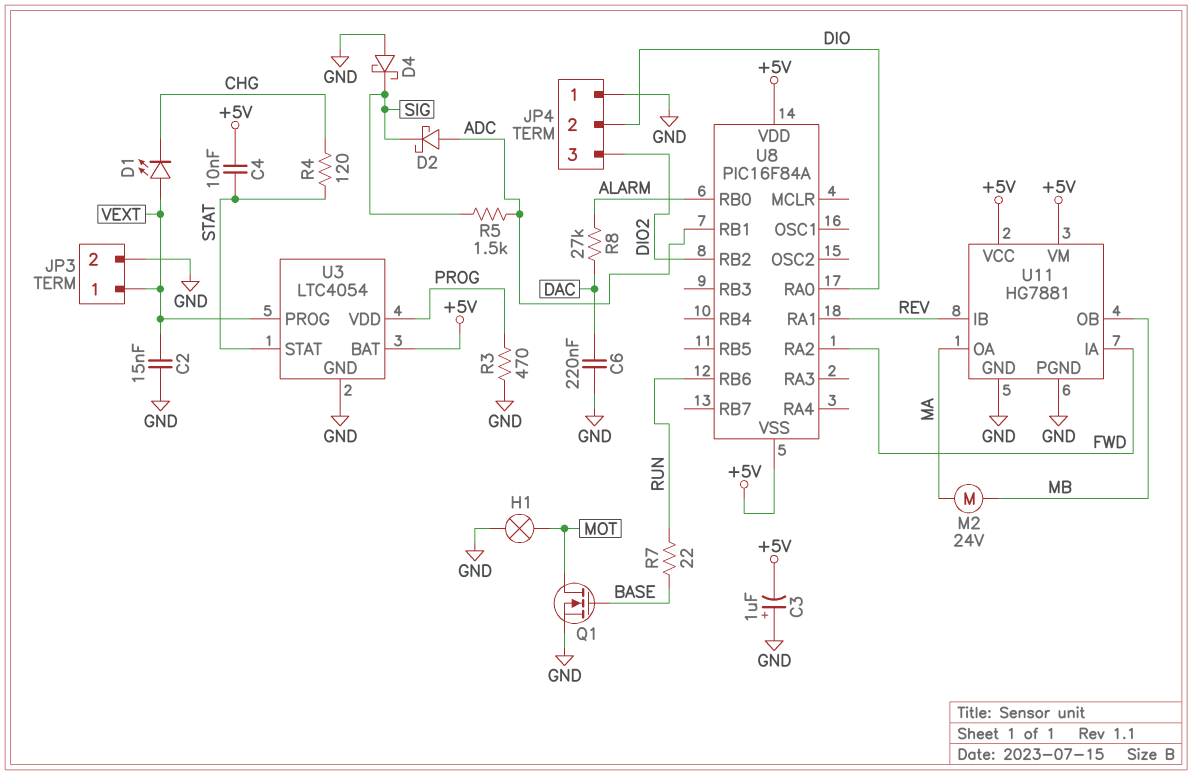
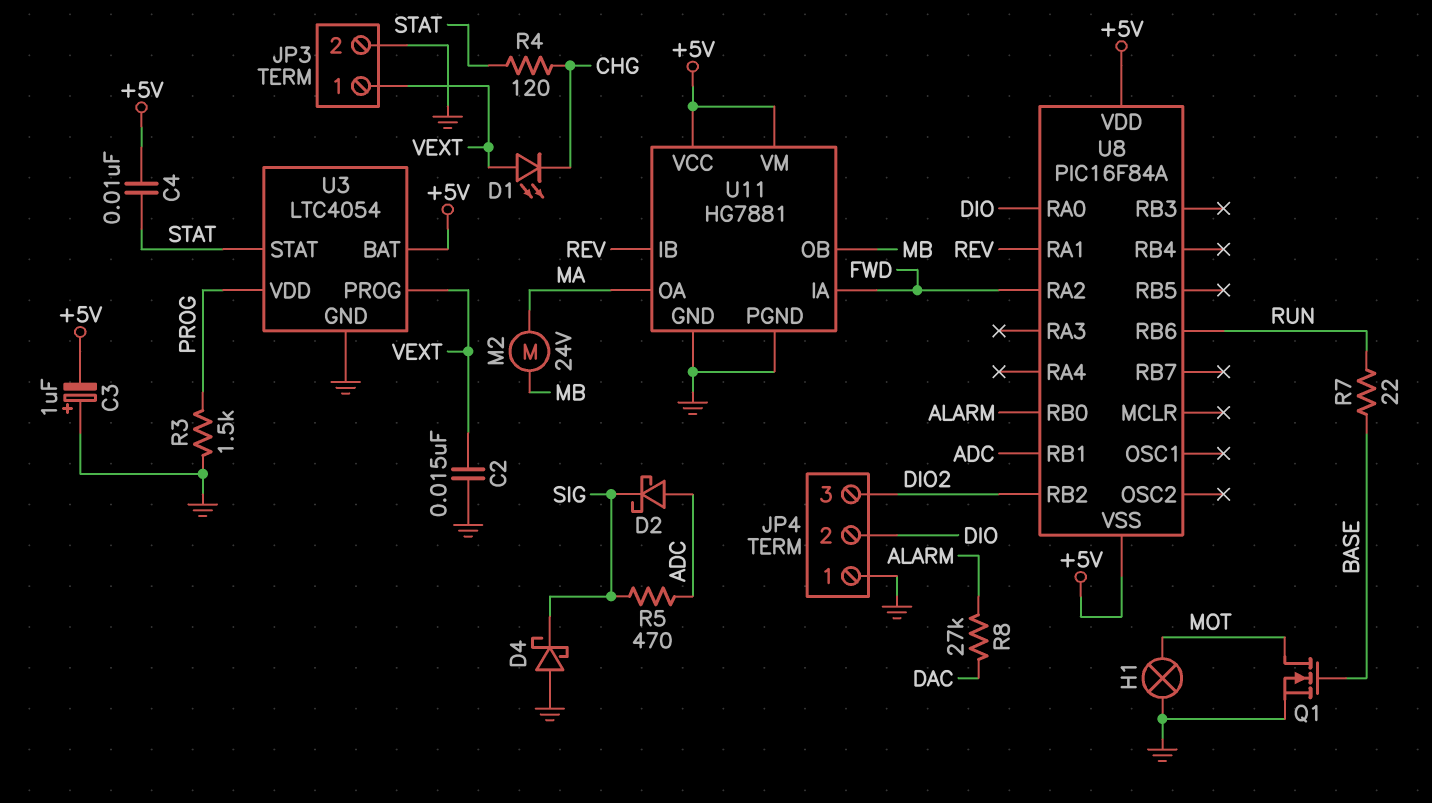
C6: 220nF (DAC, GND) -> none
R3: 470 (GND, PROG) -> 1.5k (GND, PROG)
R5: 1.5k (ADC, SIG) -> 470 (ADC, SIG)

